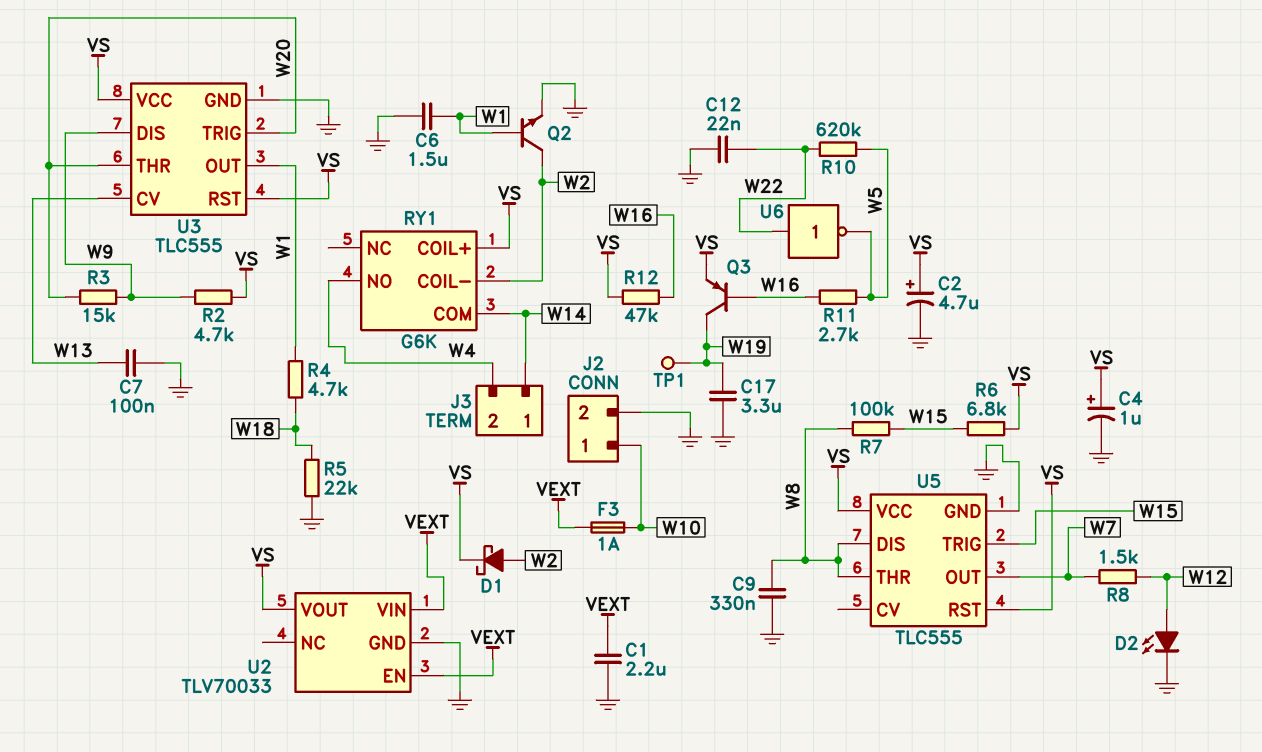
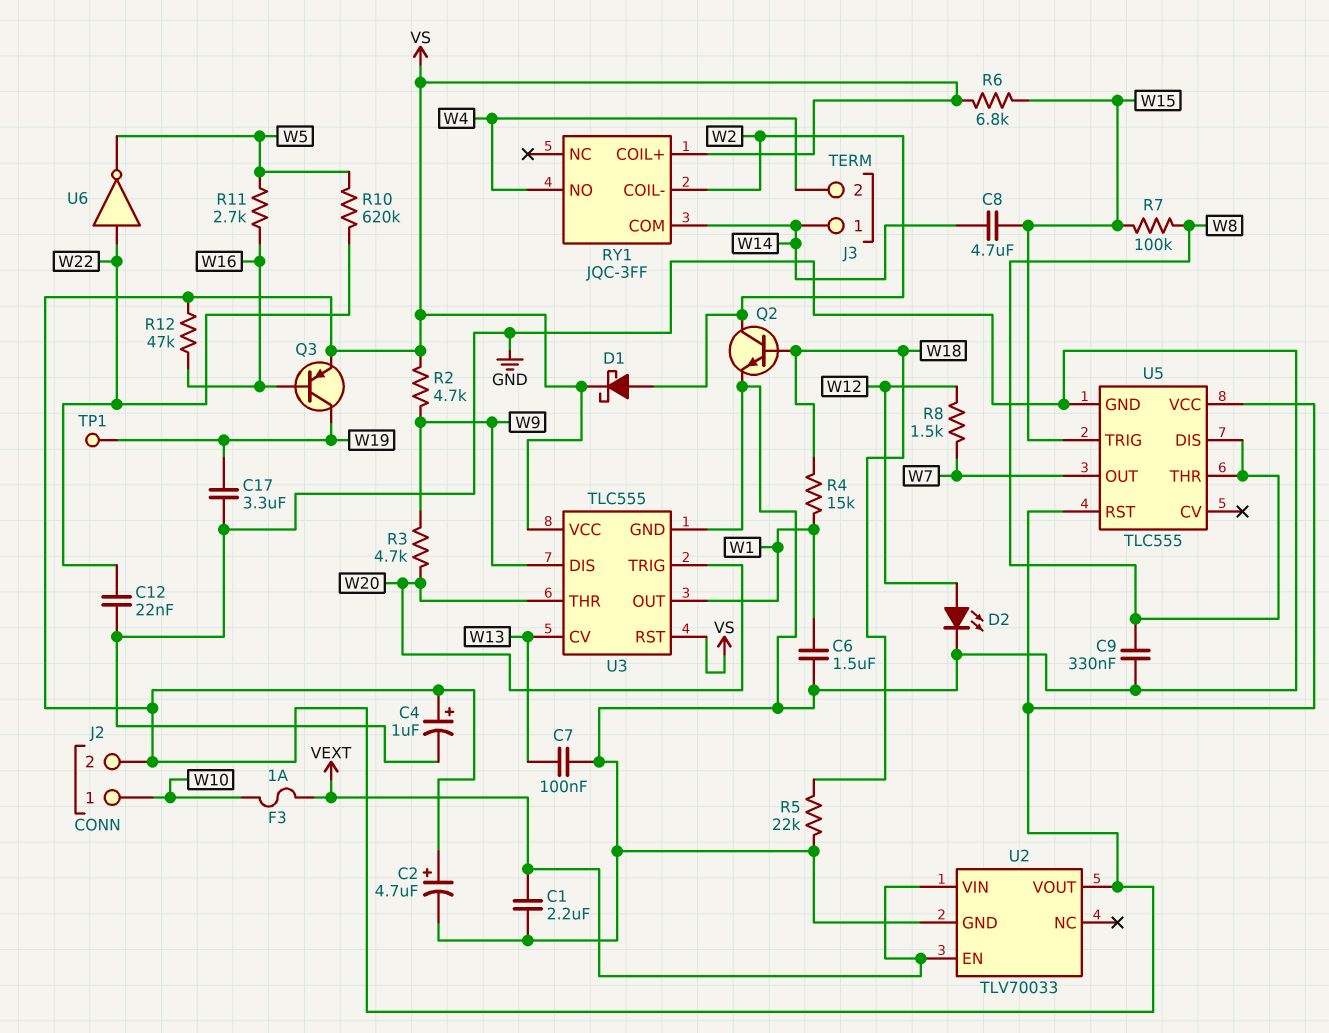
C8: none -> 4.7uF (W14, W15)
J2 pin 2: GND -> VS
Q2: NPN (B W1, C W2, E GND) -> NPN (B W18, C W2, E GND)
R3: 15k (W9, W20) -> 4.7k (W9, W20)
R4: 4.7k (W1, W18) -> 15k (W1, W18)
RY1: G6K -> JQC-3FF

